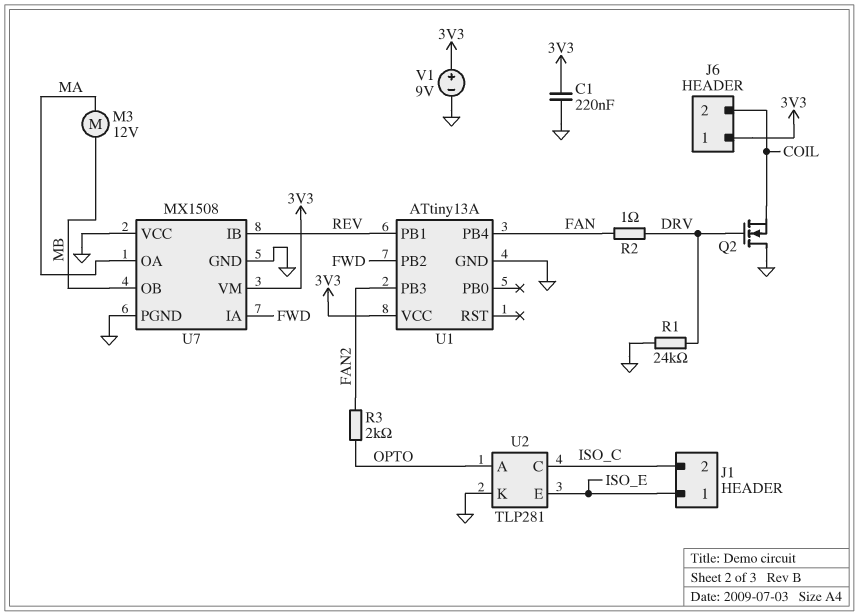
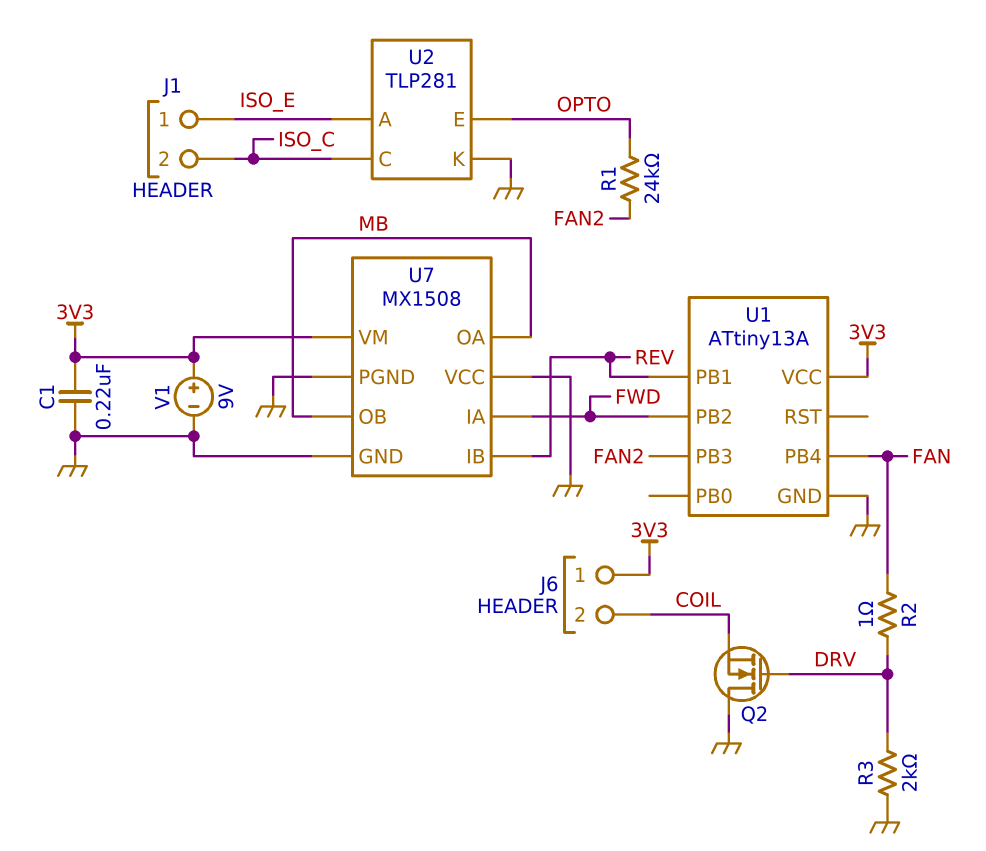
M3: motor 12V (MA, MB) -> none
R1: 24k (DRV, GND) -> 24k (FAN2, OPTO)
R3: 2k (FAN2, OPTO) -> 2k (DRV, GND)
U2 pin A: OPTO -> ISO_E
U2 pin E: ISO_E -> OPTO
U7 pin OA: MA -> MB

